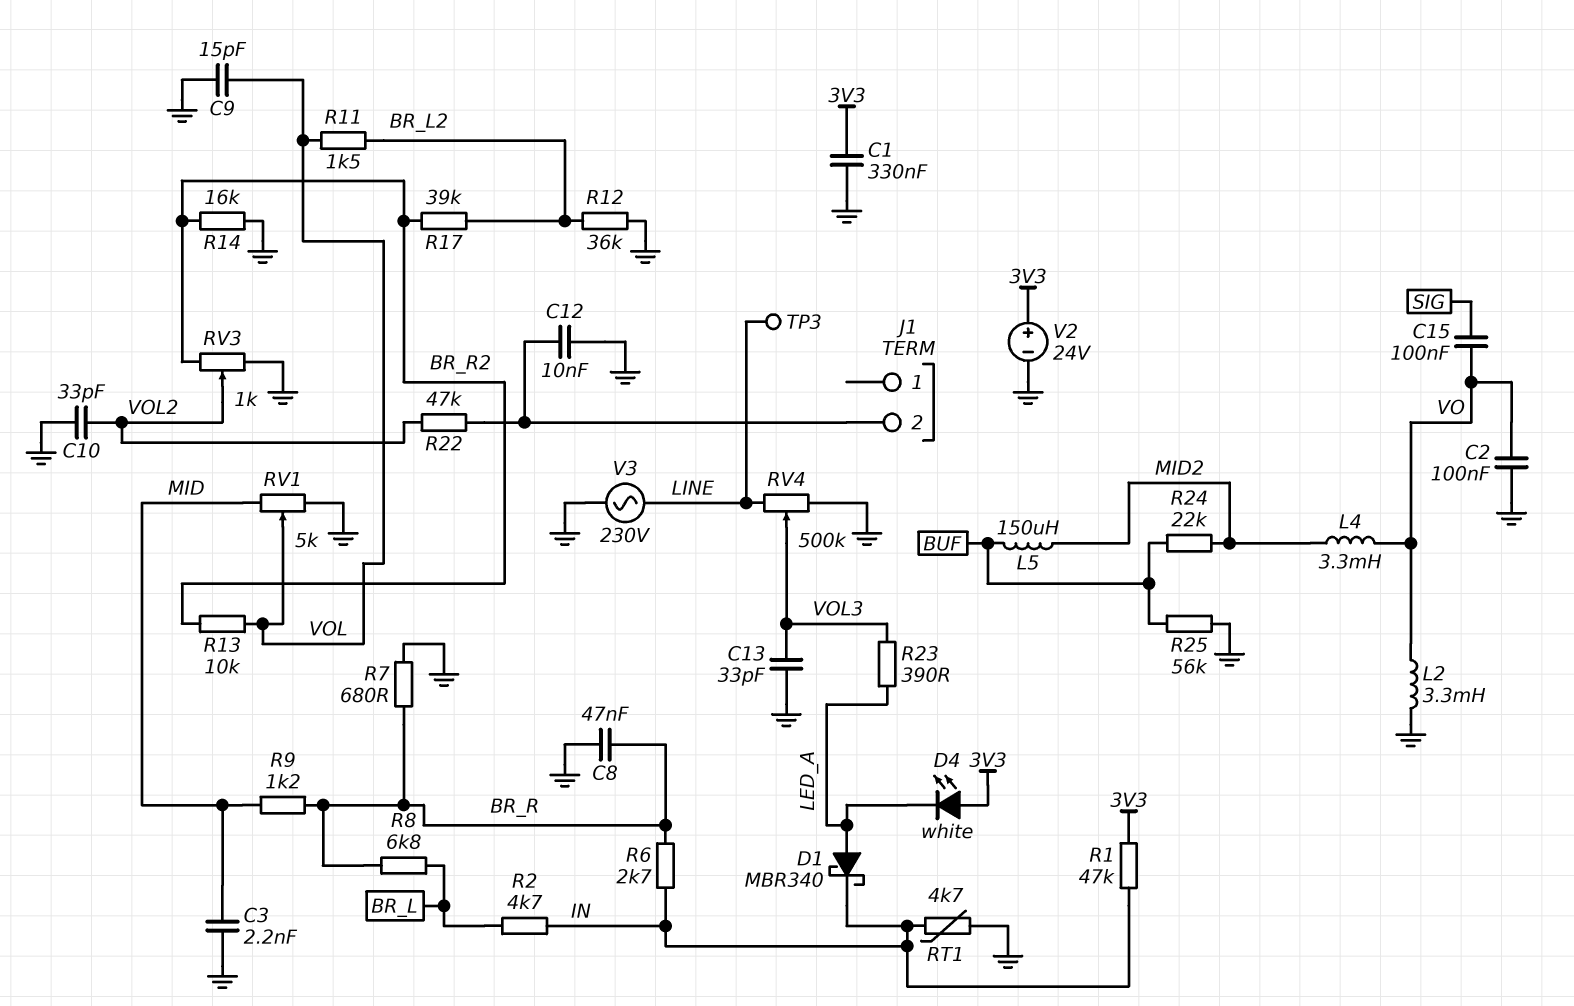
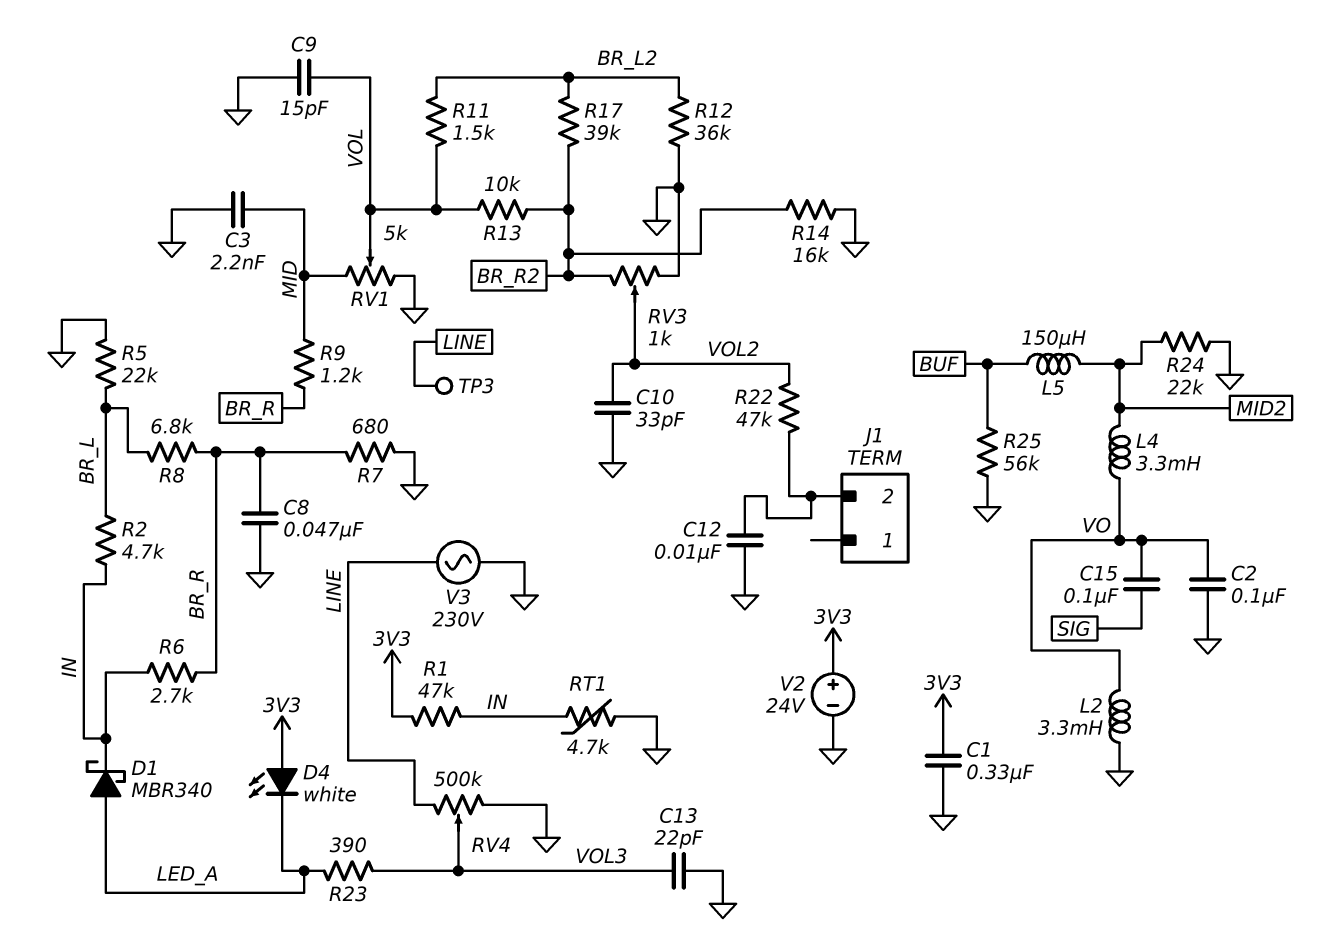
C13: 33pF (GND, VOL3) -> 22pF (GND, VOL3)
R5: none -> 22k (BR_L, GND)
R24: 22k (BUF, MID2) -> 22k (GND, MID2)

